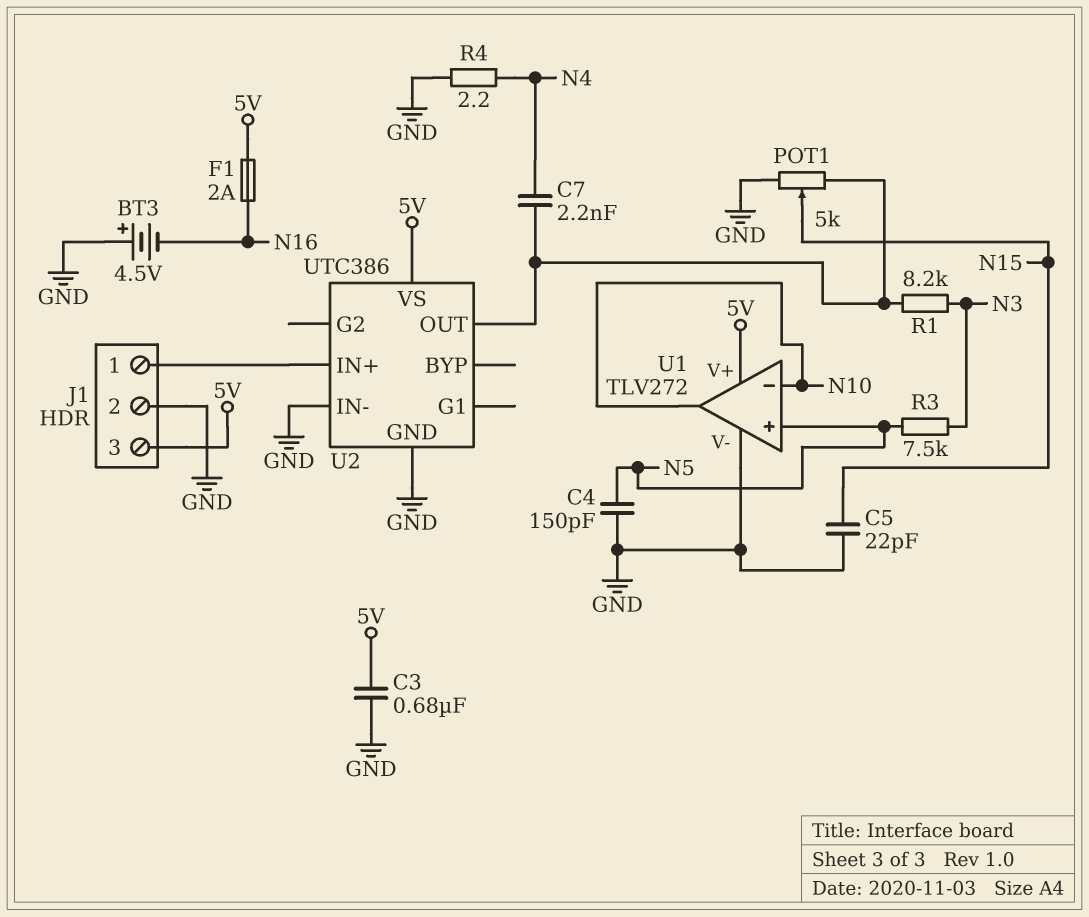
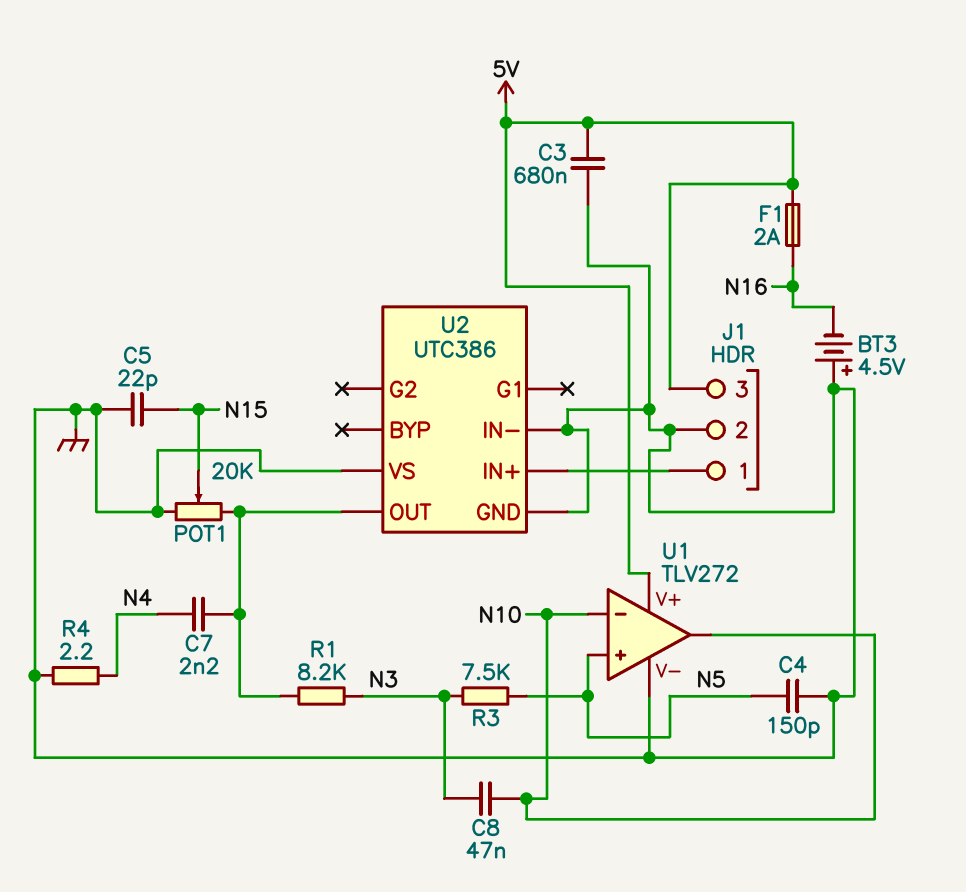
C8: none -> 47nF (N3, N10)
POT1: 5k (GND, U2/OUT, wiper N15) -> 20k (GND, U2/OUT, wiper N15)
U2 pin VS: 5V -> GND

